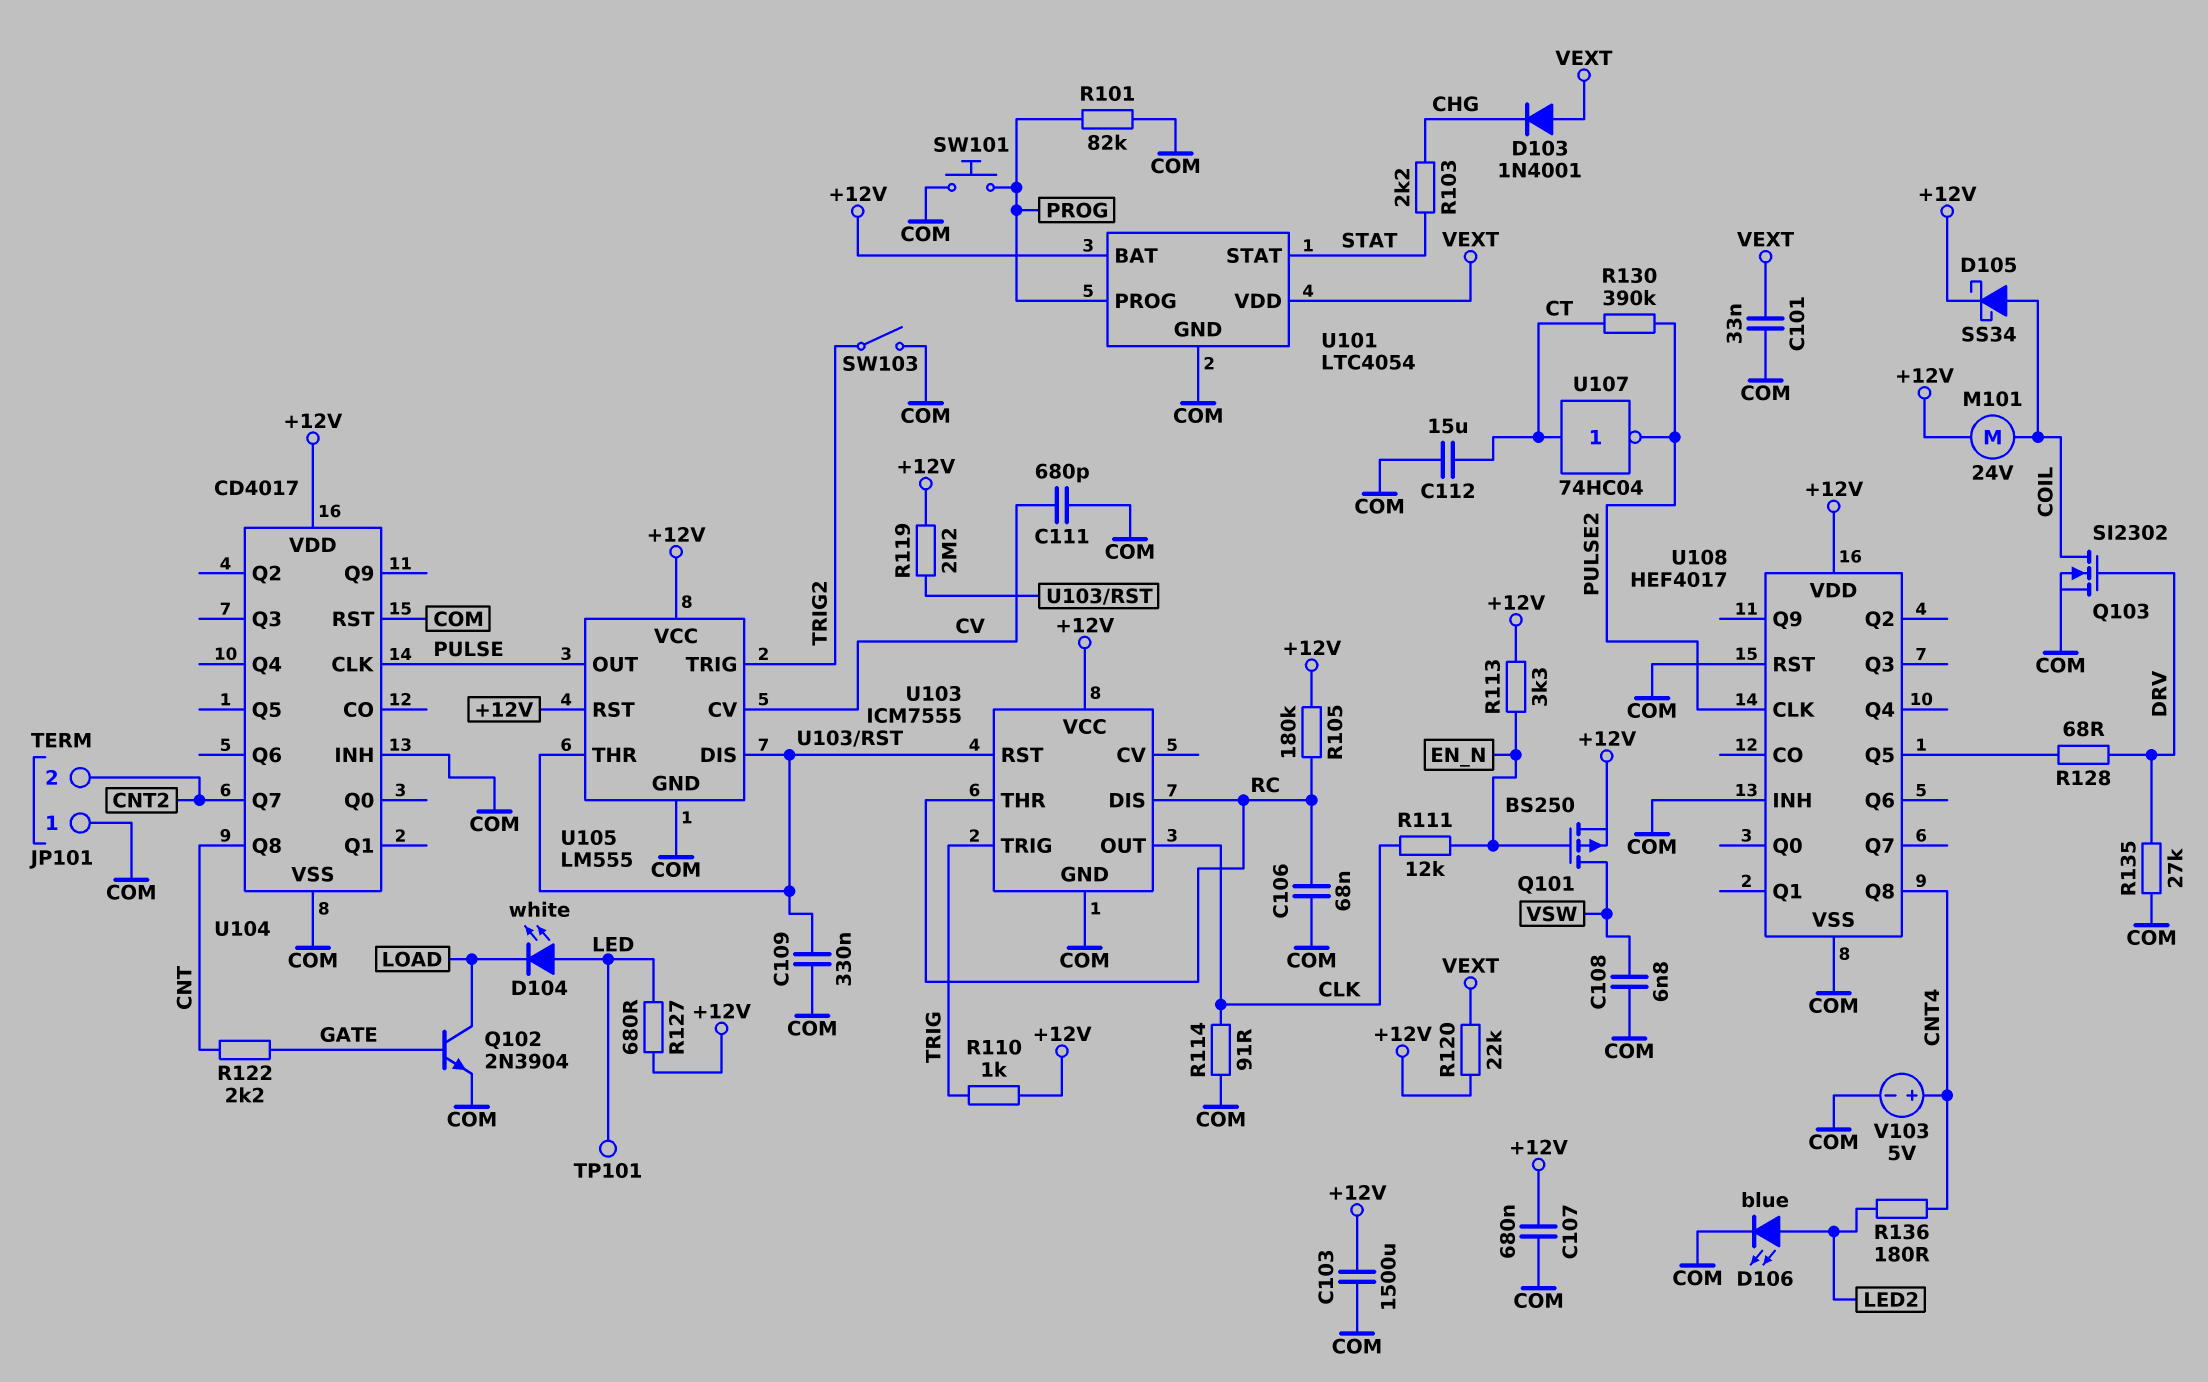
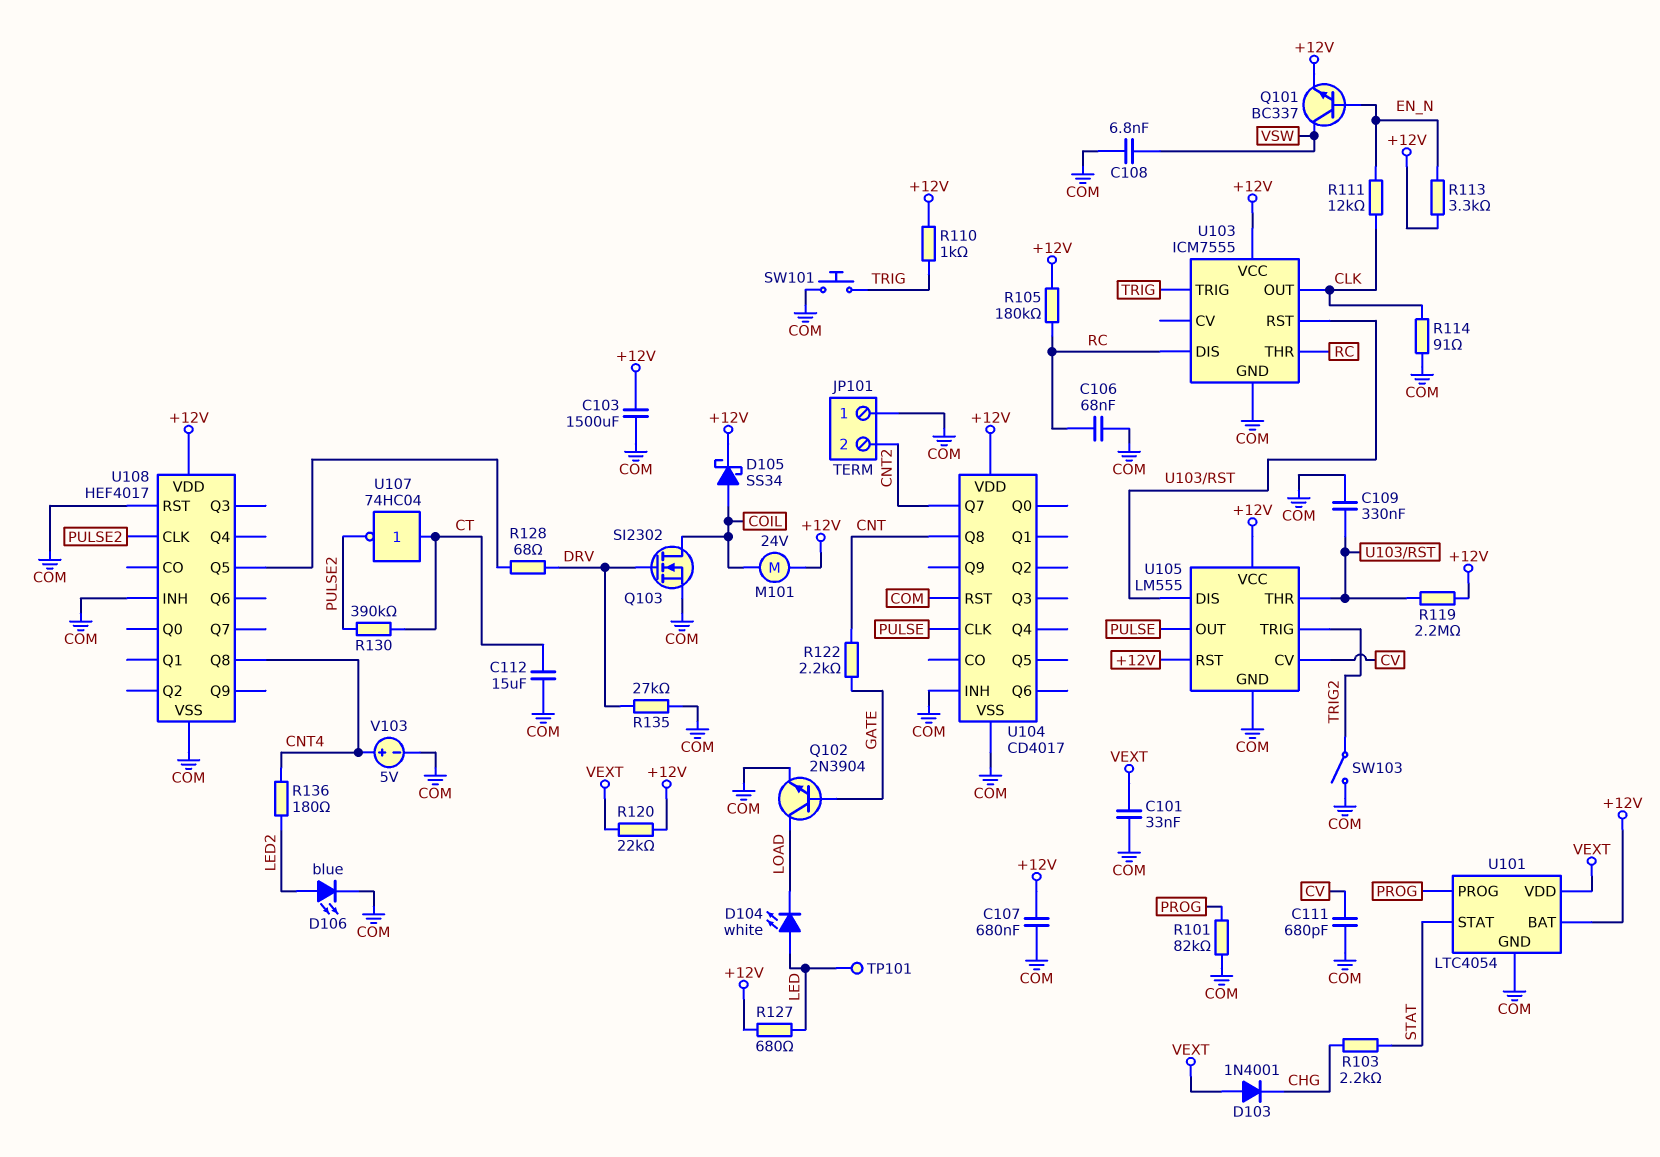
Q101: PMOS BS250 (G EN_N, D VSW, S +12V) -> NPN BC337 (B EN_N, C VSW, E +12V)
SW101: button (COM, PROG) -> button (COM, TRIG)

